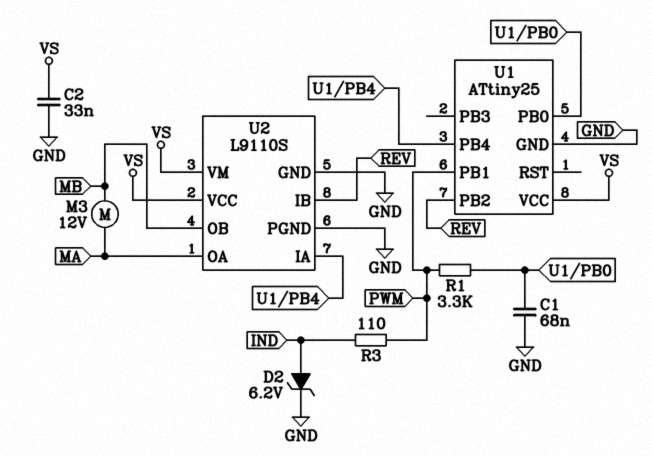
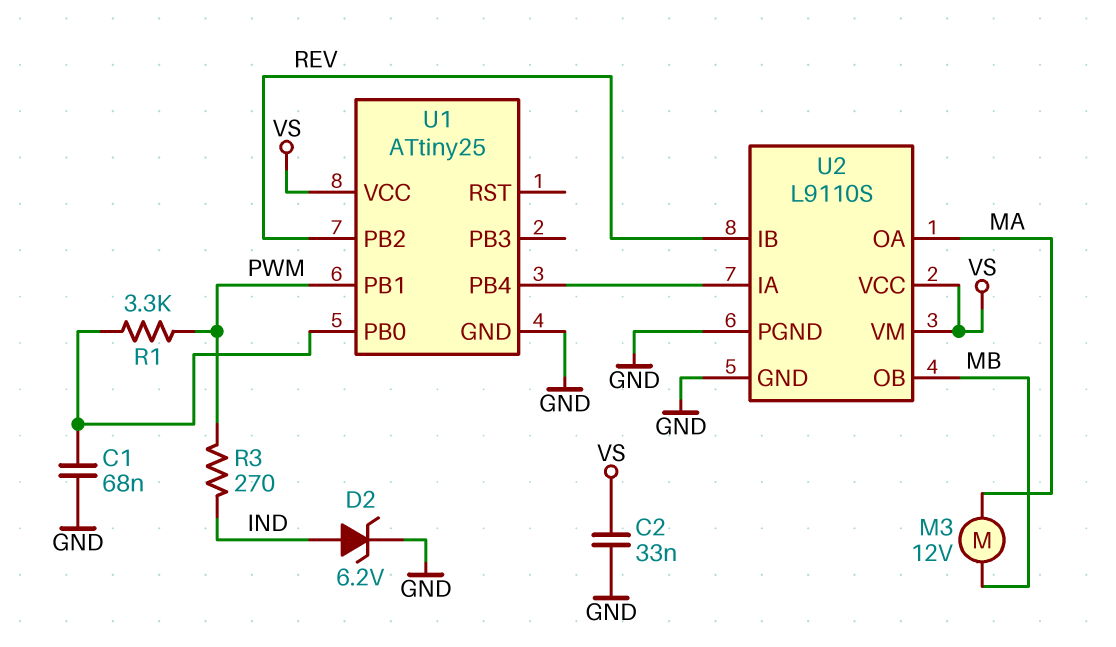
R3: 110 (IND, PWM) -> 270 (IND, PWM)

